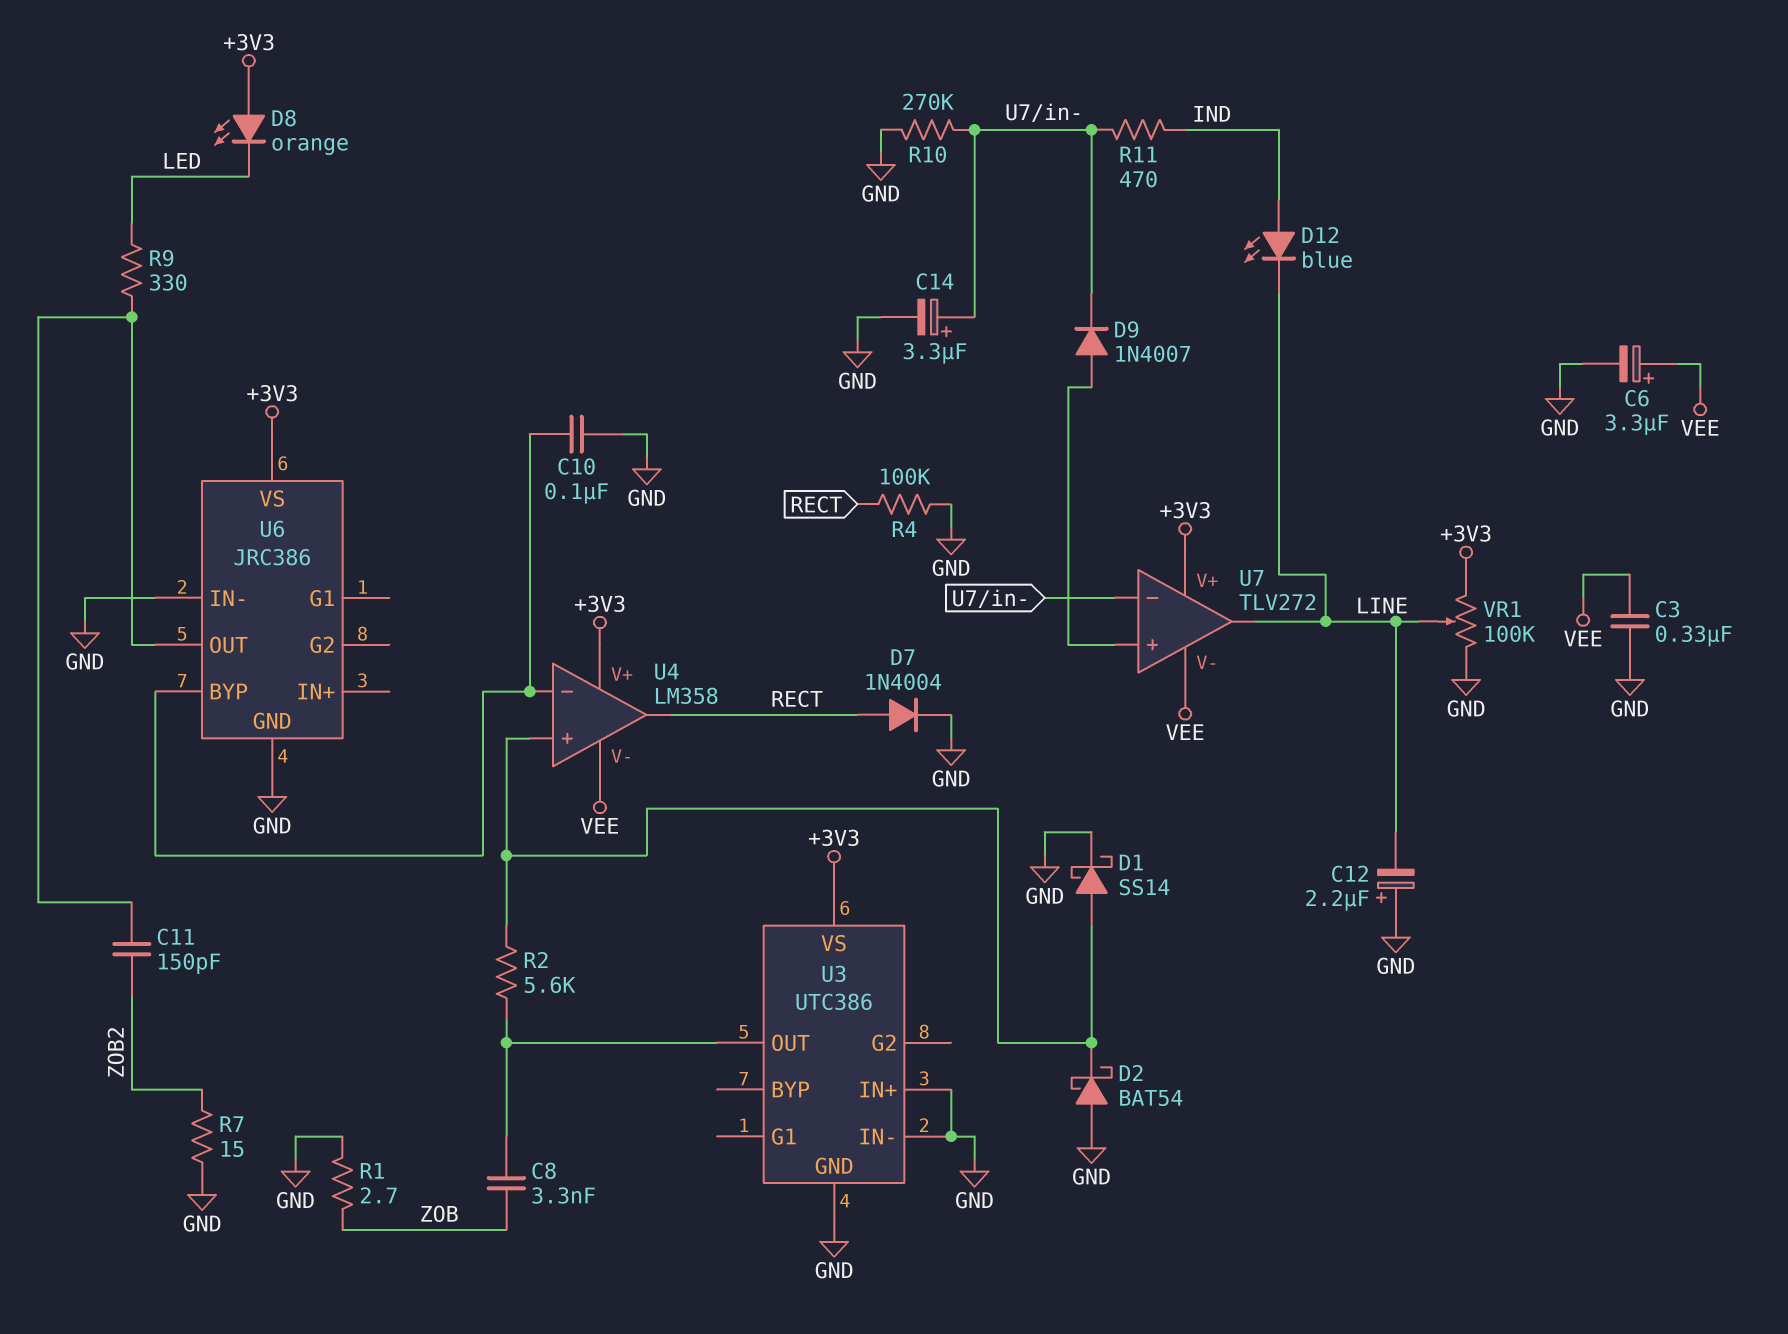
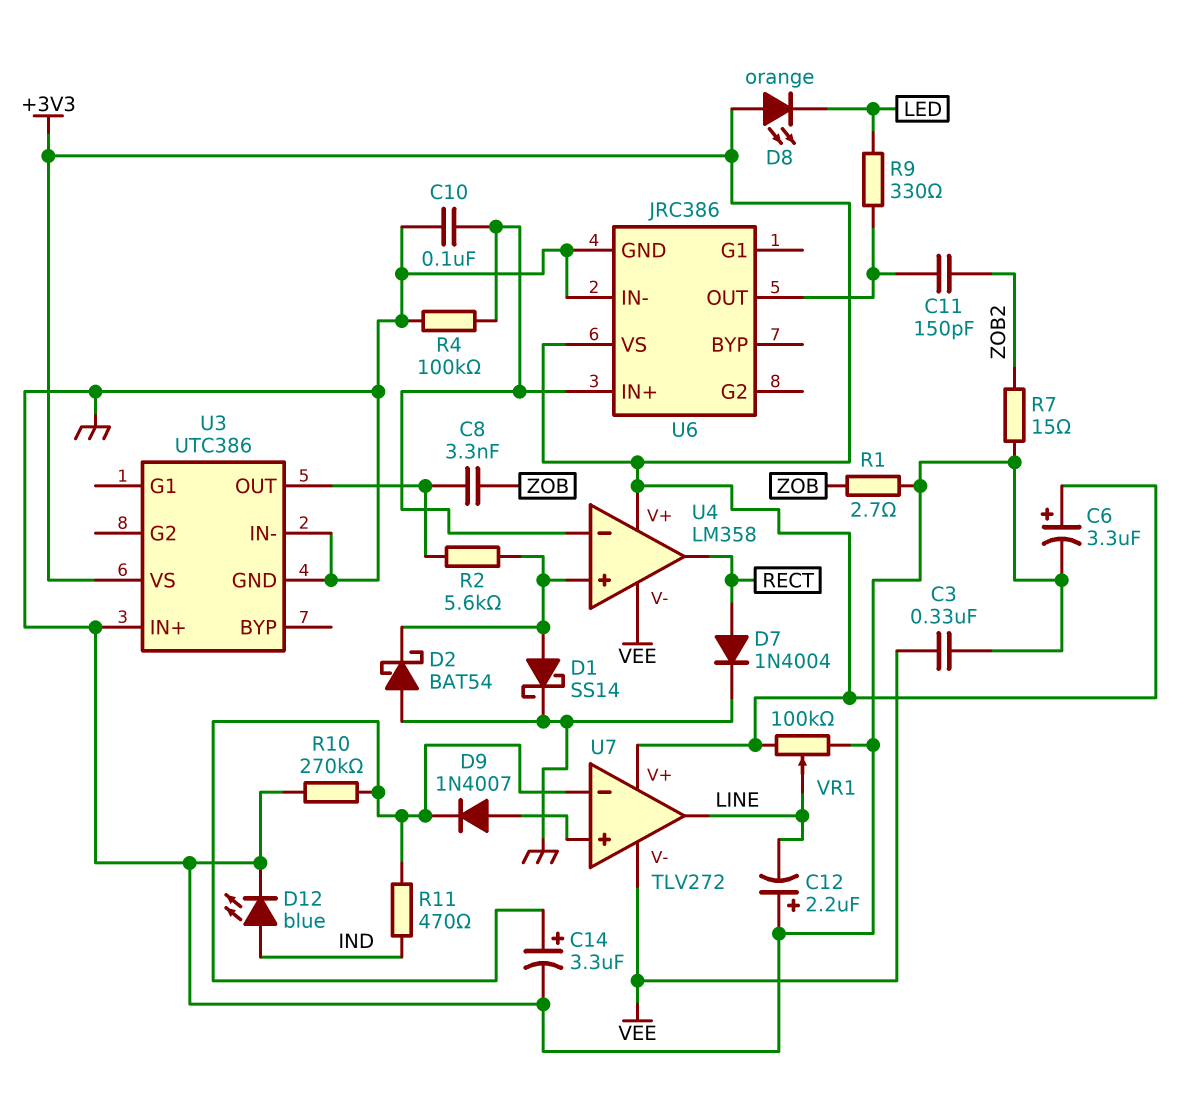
C6: 3.3uF (plus VEE, minus GND) -> 3.3uF (plus +3V3, minus GND)
D12: LED blue (A IND, K LINE) -> LED blue (A IND, K GND)
R4: 100k (GND, RECT) -> 100k (GND, U4/in-)
U6 pin BYP: U4/in- -> none
U6 pin IN+: none -> U4/in-

